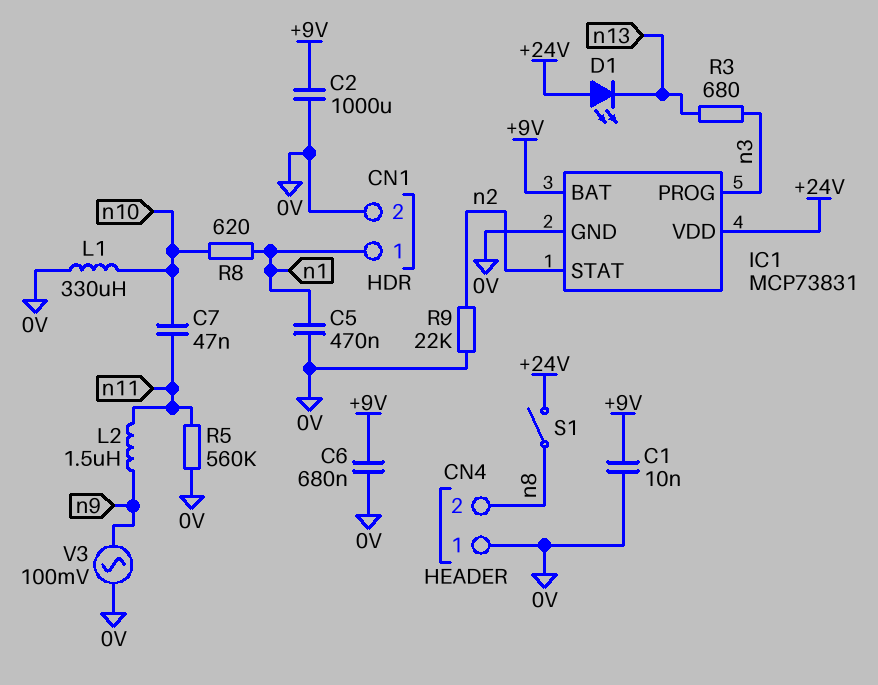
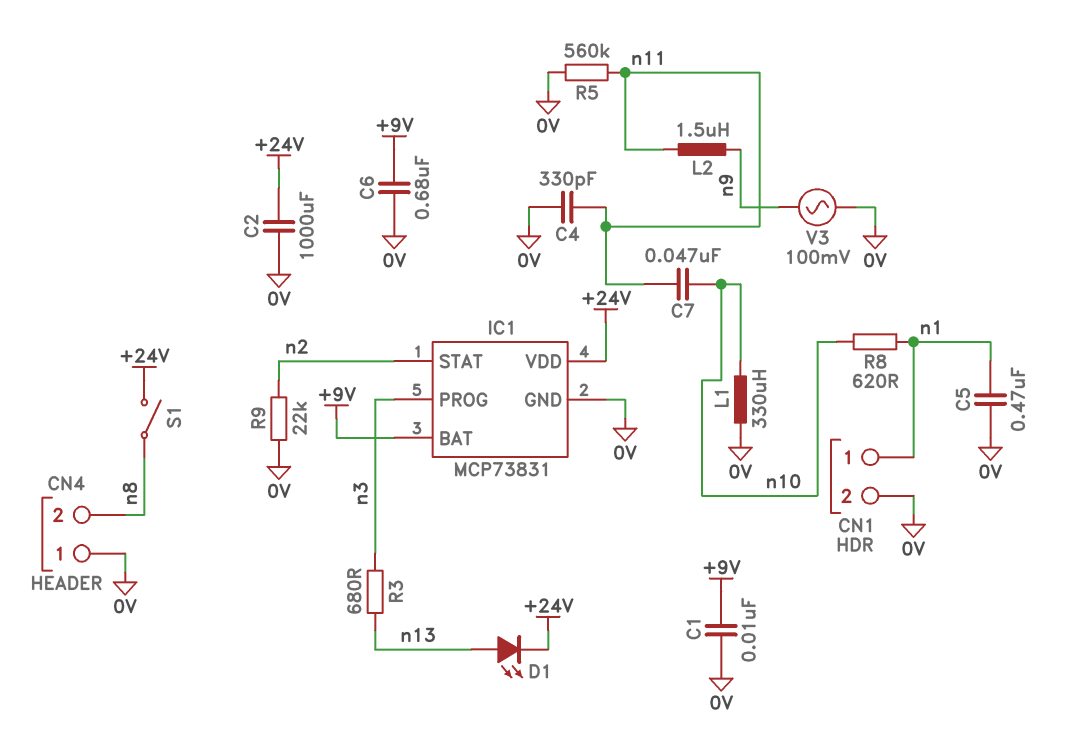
C2: 1000uF (+9V, 0V) -> 1000uF (+24V, 0V)
C4: none -> 330pF (0V, n11)
D1: LED (A +24V, K n13) -> LED (A n13, K +24V)

